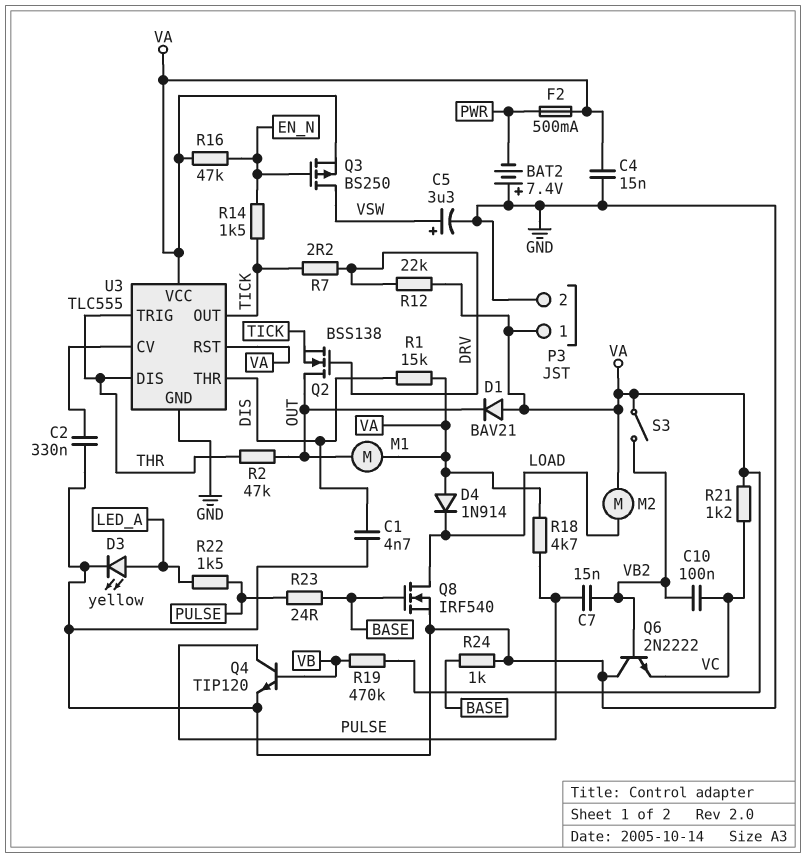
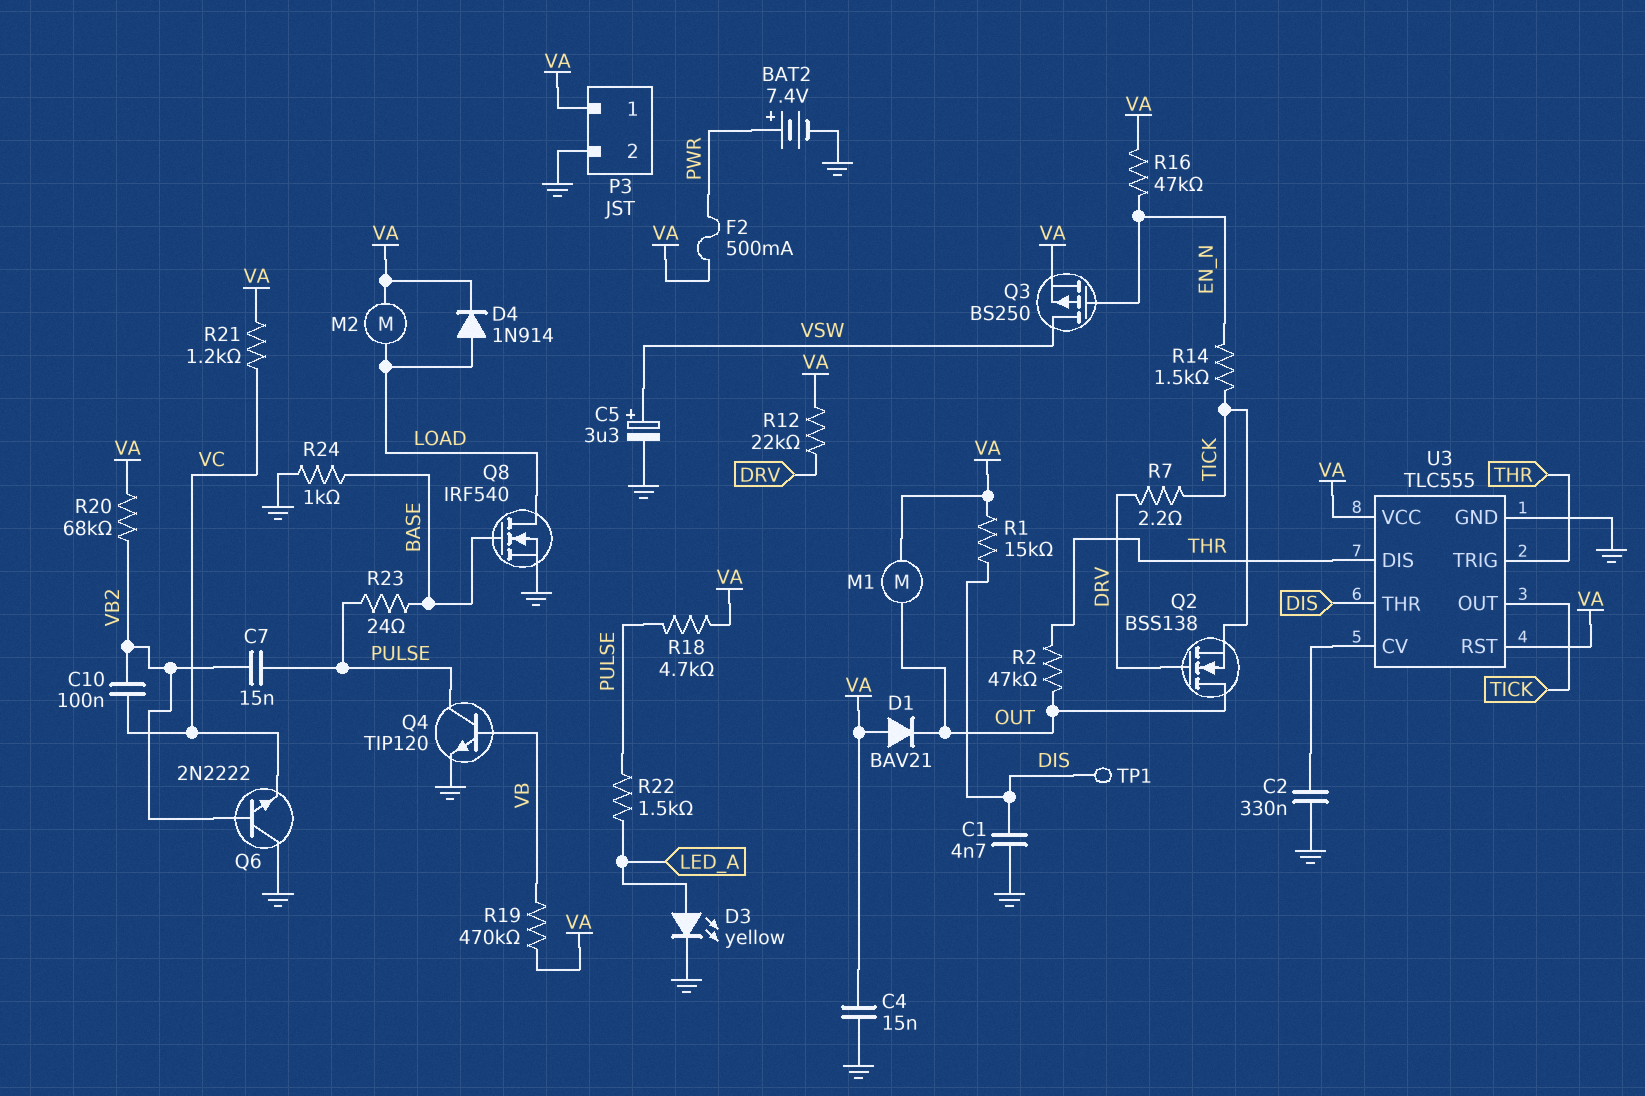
BAT2: 7.4V (plus GND, minus PWR) -> 7.4V (plus PWR, minus GND)
D4: diode 1N914 (A VA, K LOAD) -> diode 1N914 (A LOAD, K VA)
R20: none -> 68k (VA, VB2)
S3: switch (VA, VB2) -> none
TP1: none -> test point (DIS)

